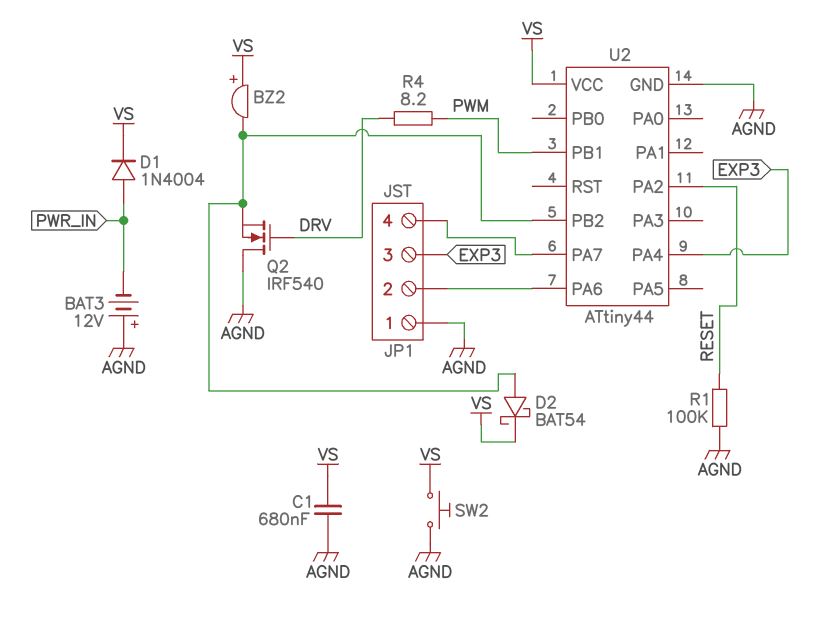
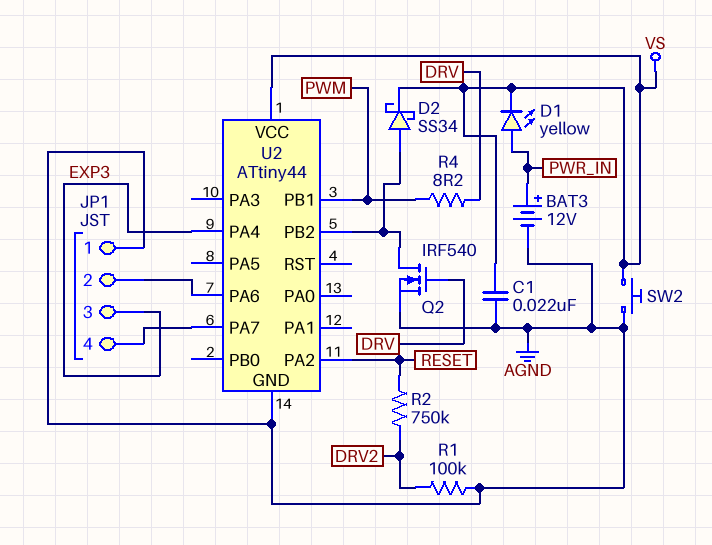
BAT3: 12V (plus AGND, minus PWR_IN) -> 12V (plus PWR_IN, minus AGND)
BZ2: buzzer (plus VS, minus U2/PB2) -> none
C1: 680nF (AGND, VS) -> 22nF (AGND, VS)
D1: diode 1N4004 (A PWR_IN, K VS) -> LED yellow (A PWR_IN, K VS)
D2: schottky BAT54 (A U2/PB2, K VS) -> schottky SS34 (A U2/PB2, K VS)
Q2: NMOS IRF540 (G DRV, D AGND, S U2/PB2) -> NMOS IRF540 (G DRV, D U2/PB2, S AGND)
R1: 100k (AGND, RESET) -> 100k (AGND, DRV2)
R2: none -> 750k (DRV2, RESET)

